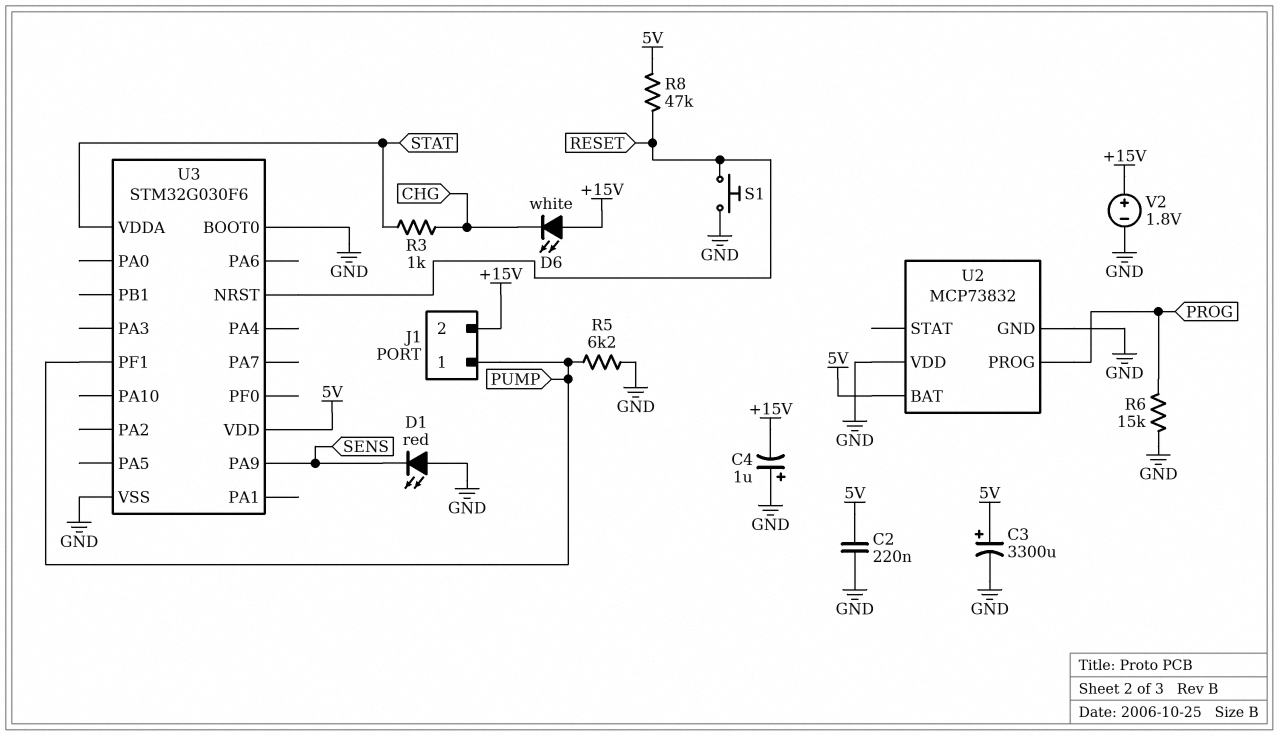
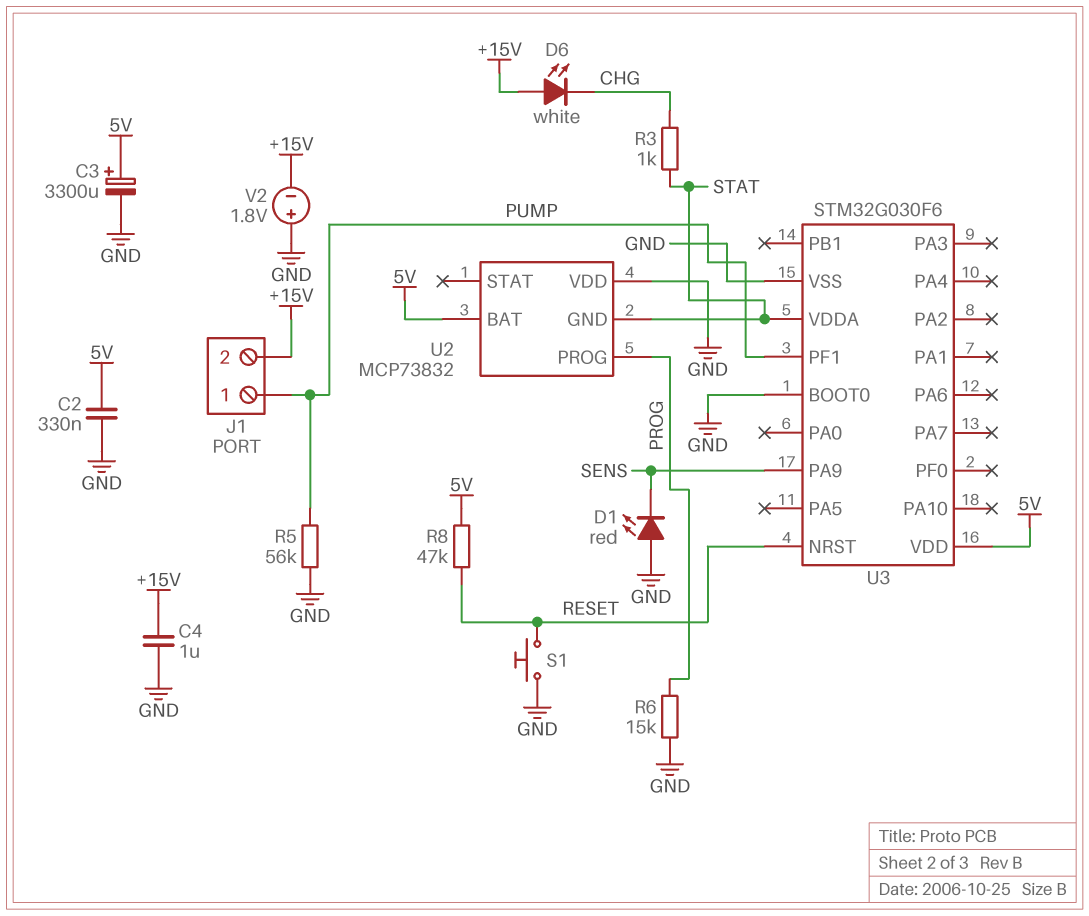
C2: 220nF (5V, GND) -> 330nF (5V, GND)
C4: 1uF (plus GND, minus +15V) -> 1uF (+15V, GND)
R5: 6.2k (GND, PUMP) -> 56k (GND, PUMP)
U2 pin GND: GND -> STAT
V2: 1.8V (plus +15V, minus GND) -> 1.8V (plus GND, minus +15V)

